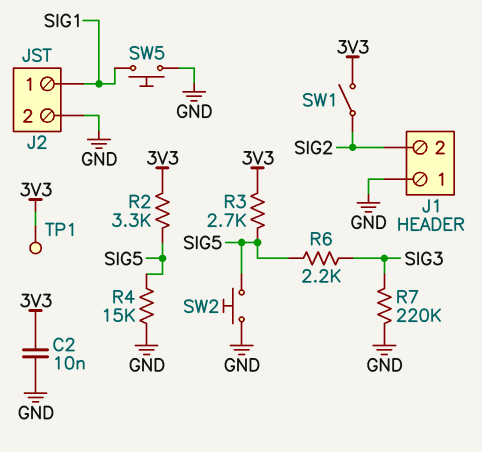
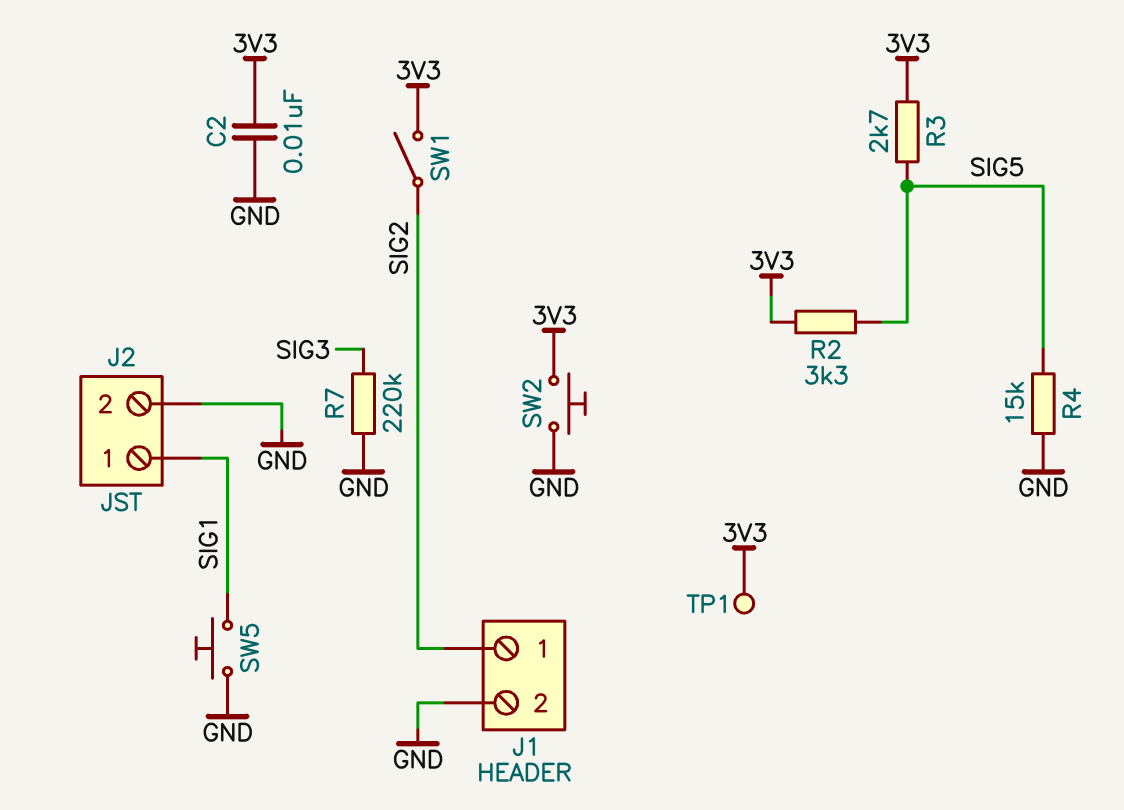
J1 pin 1: GND -> SIG2
J1 pin 2: SIG2 -> GND
R6: 2.2k (SIG3, SIG5) -> none
SW2: button (GND, SIG5) -> button (3V3, GND)

